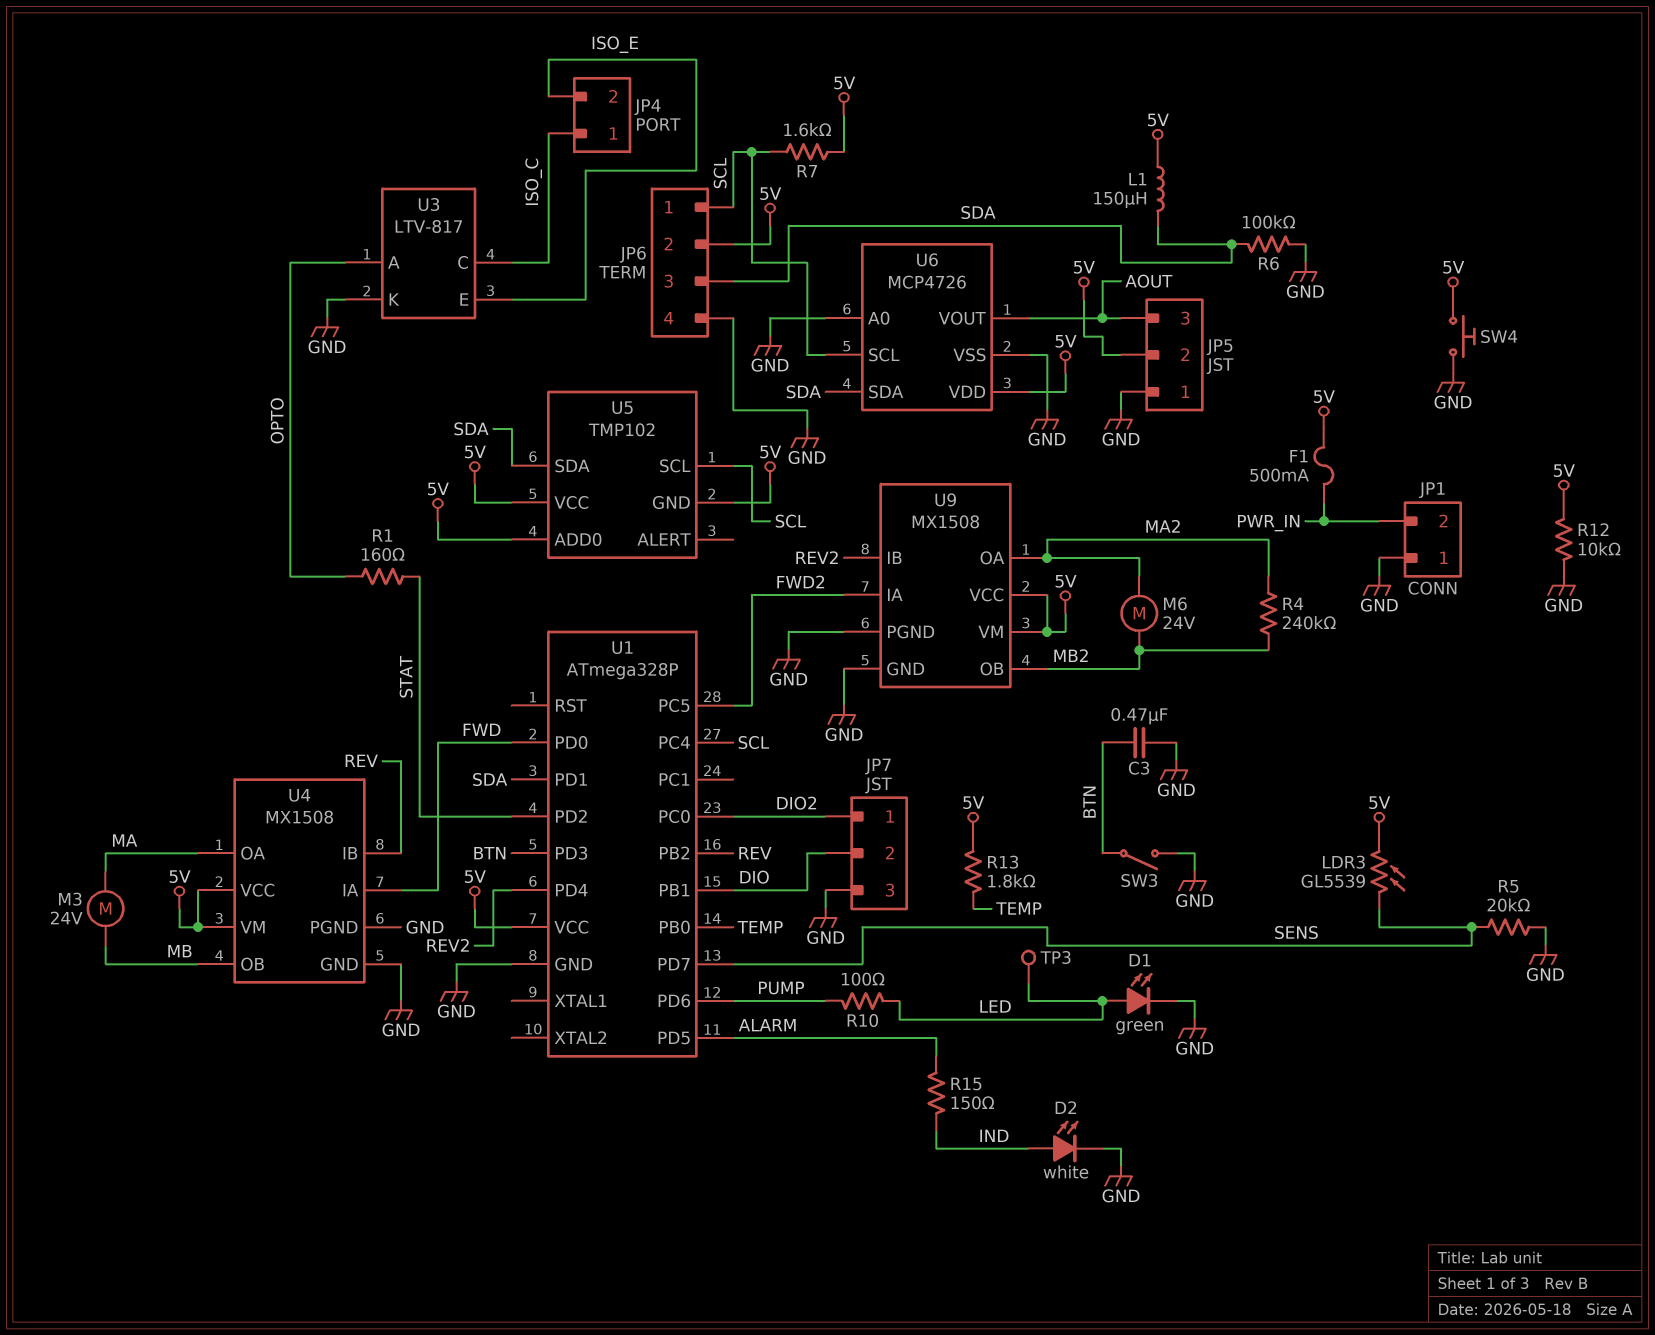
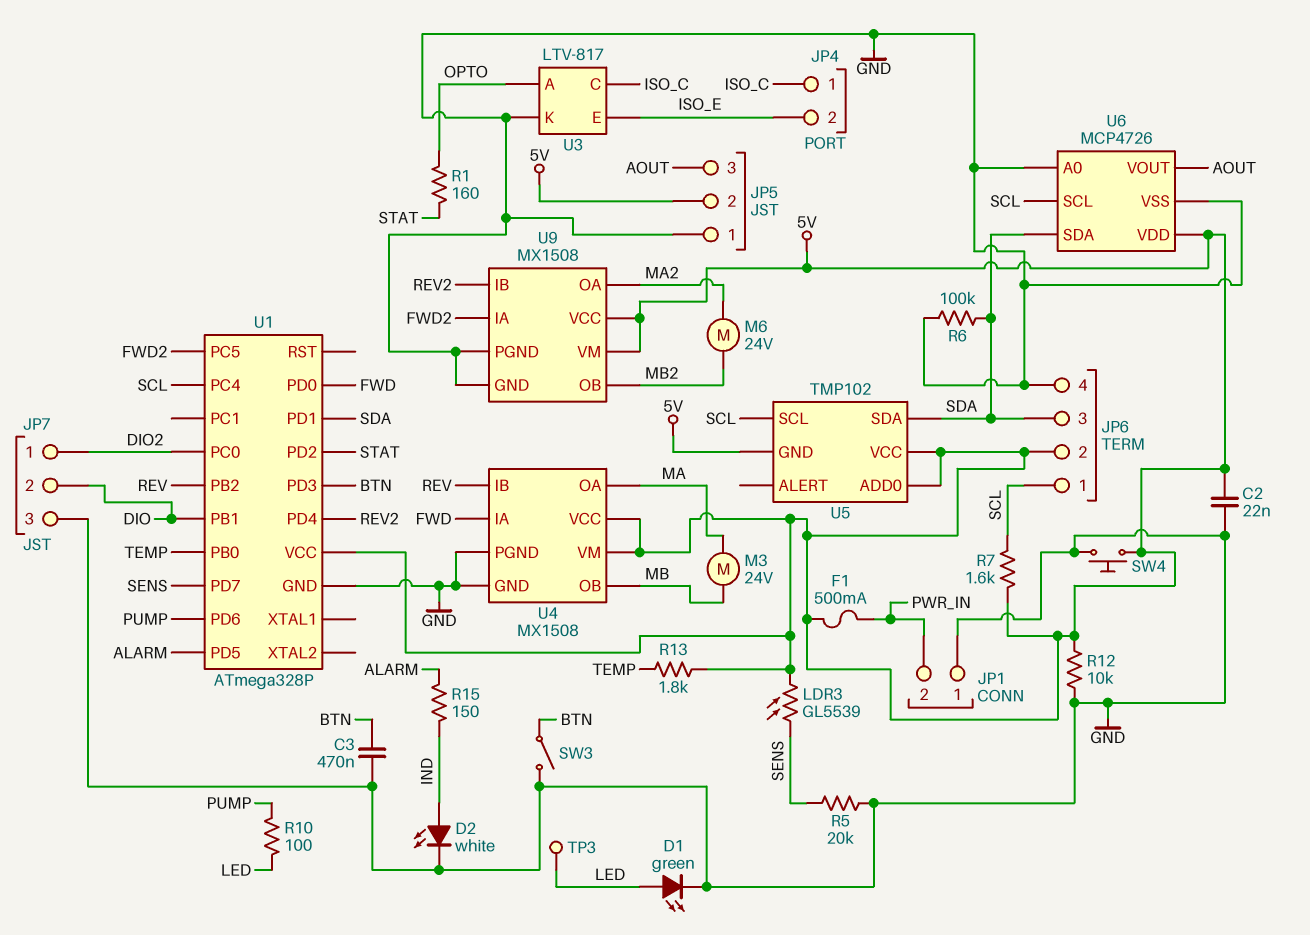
C2: none -> 22nF (5V, GND)
L1: 150uH (5V, SDA) -> none
R4: 240k (MA2, MB2) -> none

